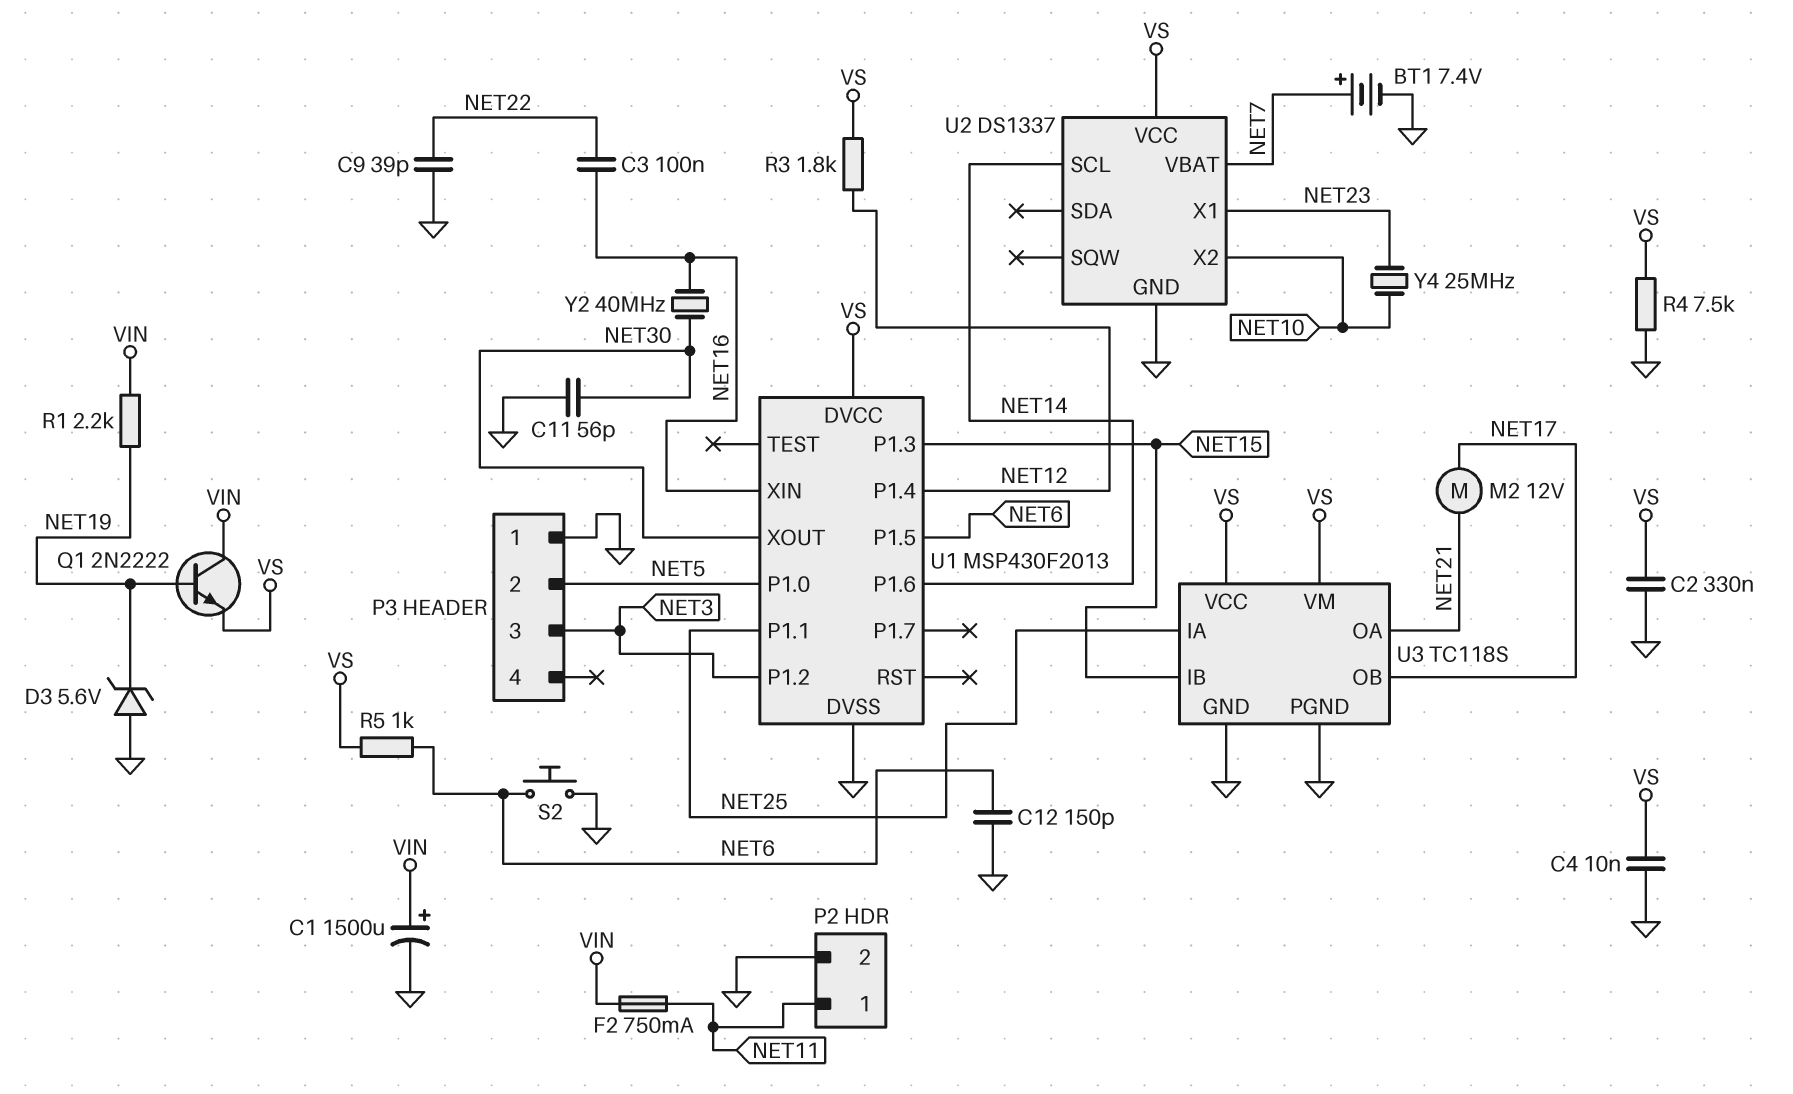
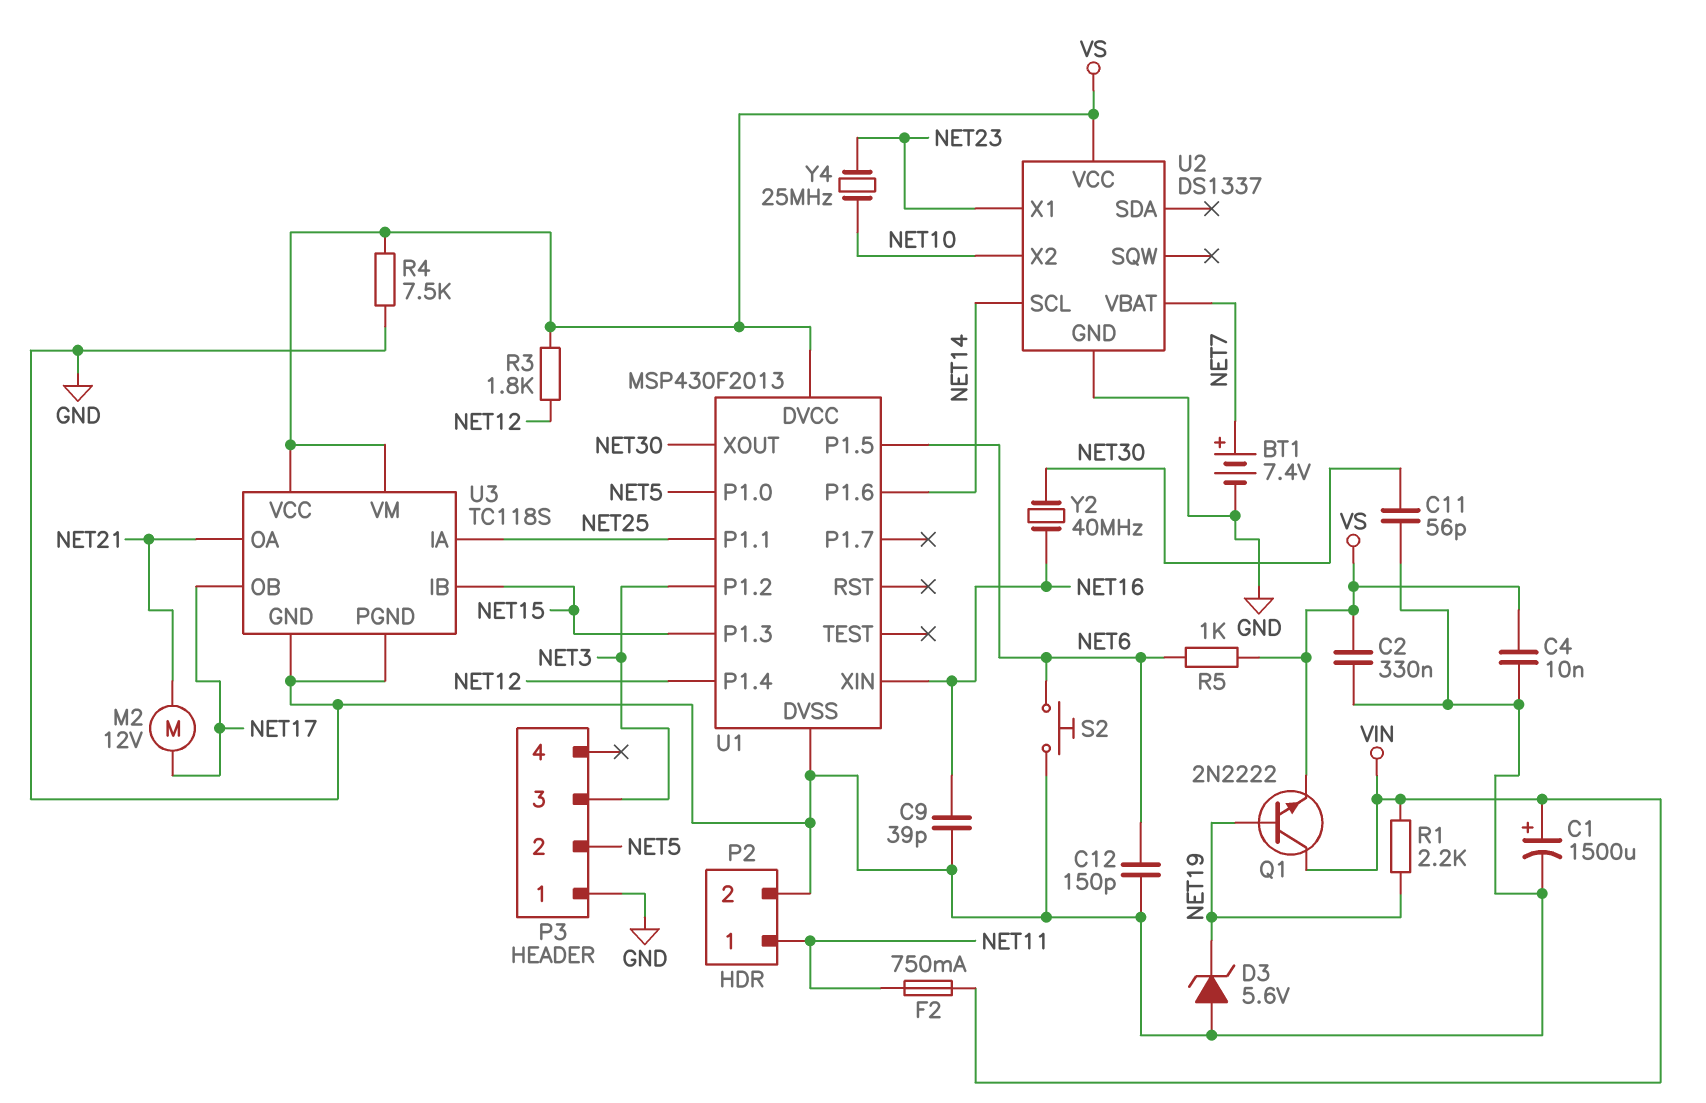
C3: 100nF (NET16, NET22) -> none
C9: 39pF (GND, NET22) -> 39pF (GND, NET16)

